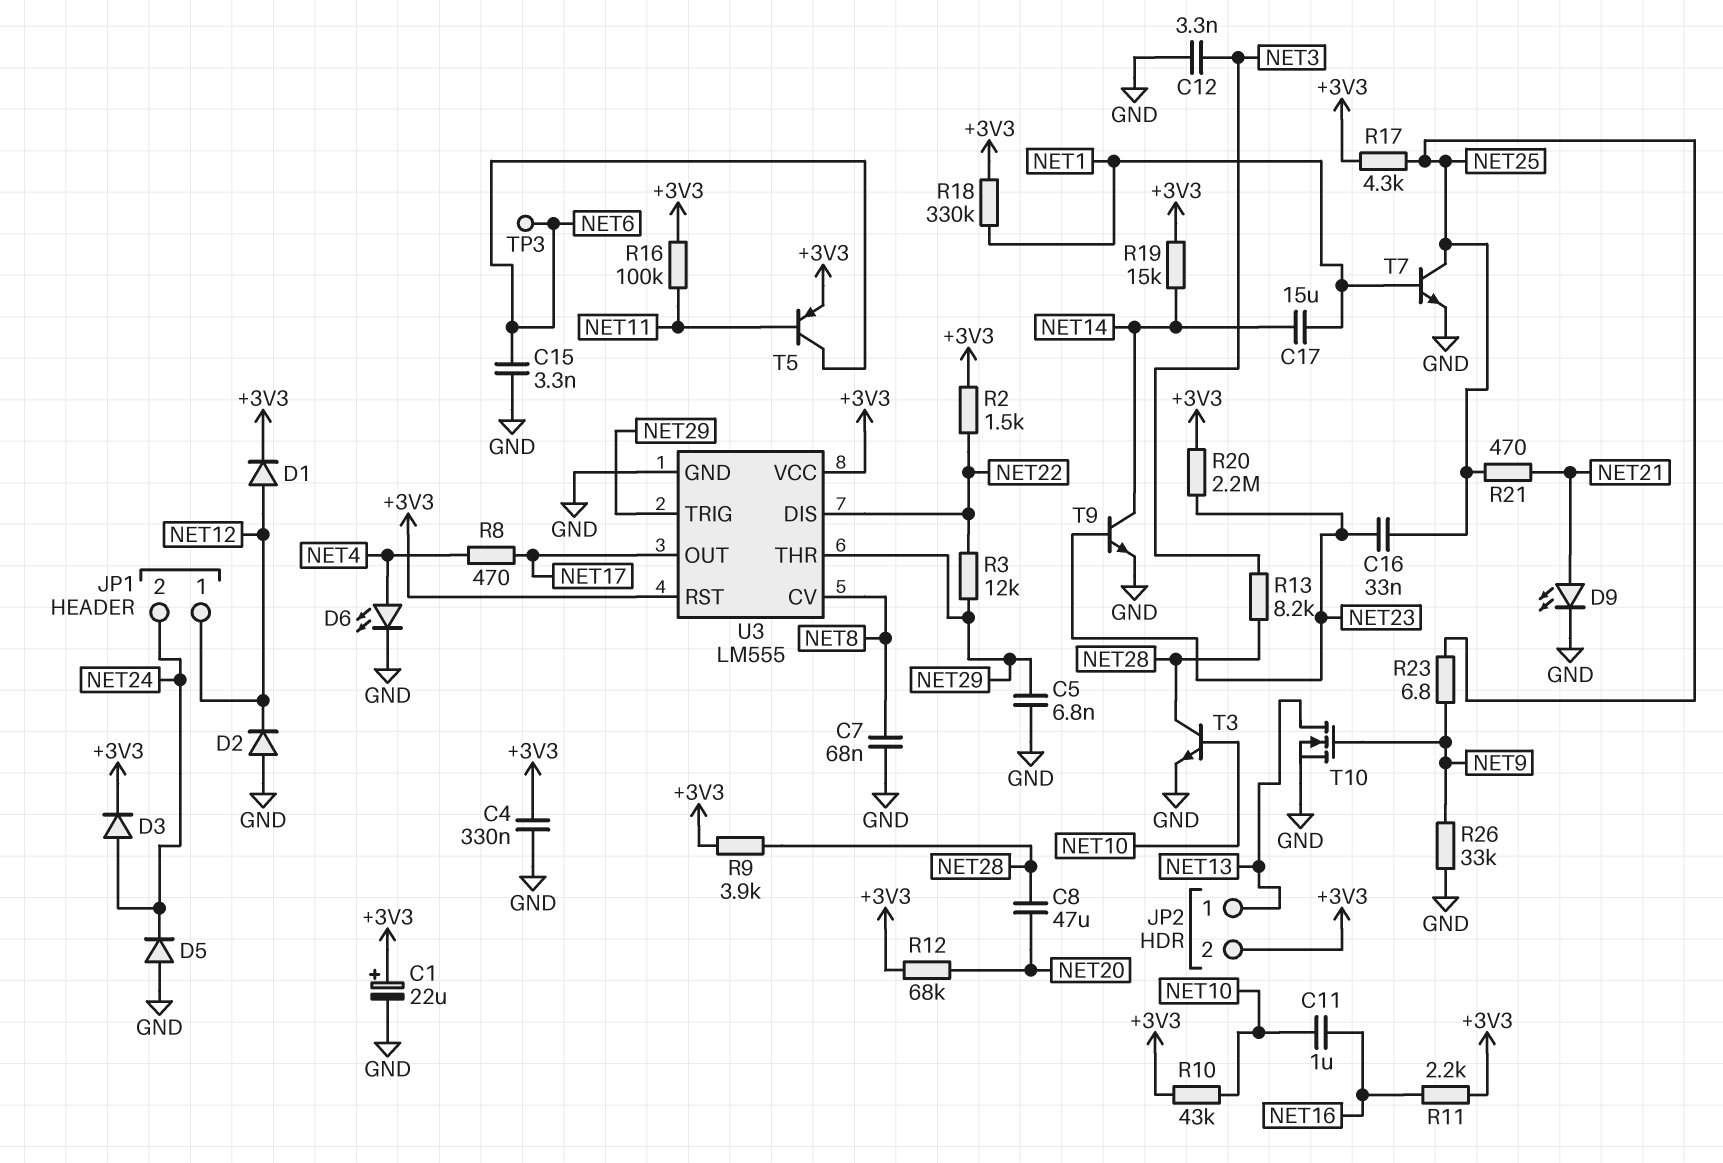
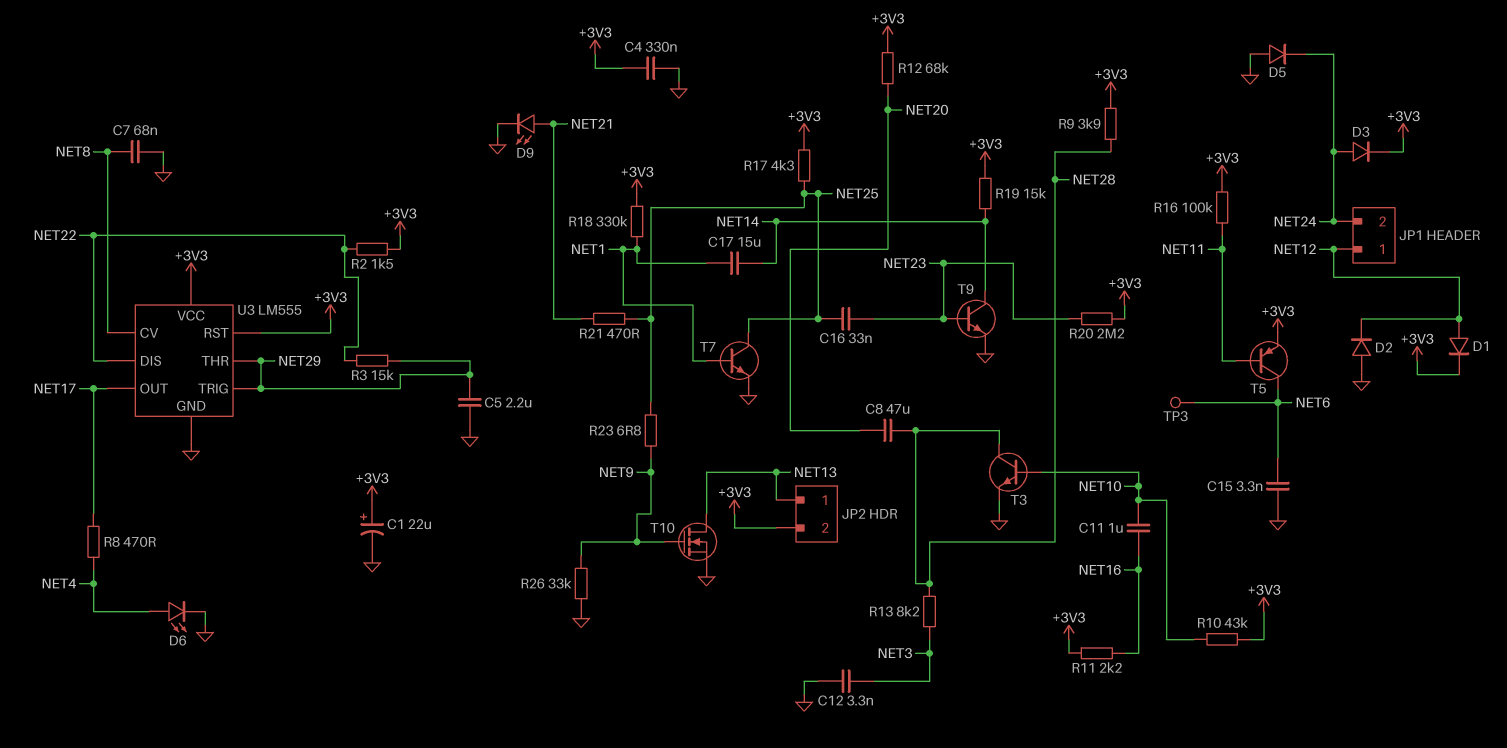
C5: 6.8nF (GND, NET29) -> 2.2uF (GND, NET29)
R3: 12k (NET22, NET29) -> 15k (NET22, NET29)

